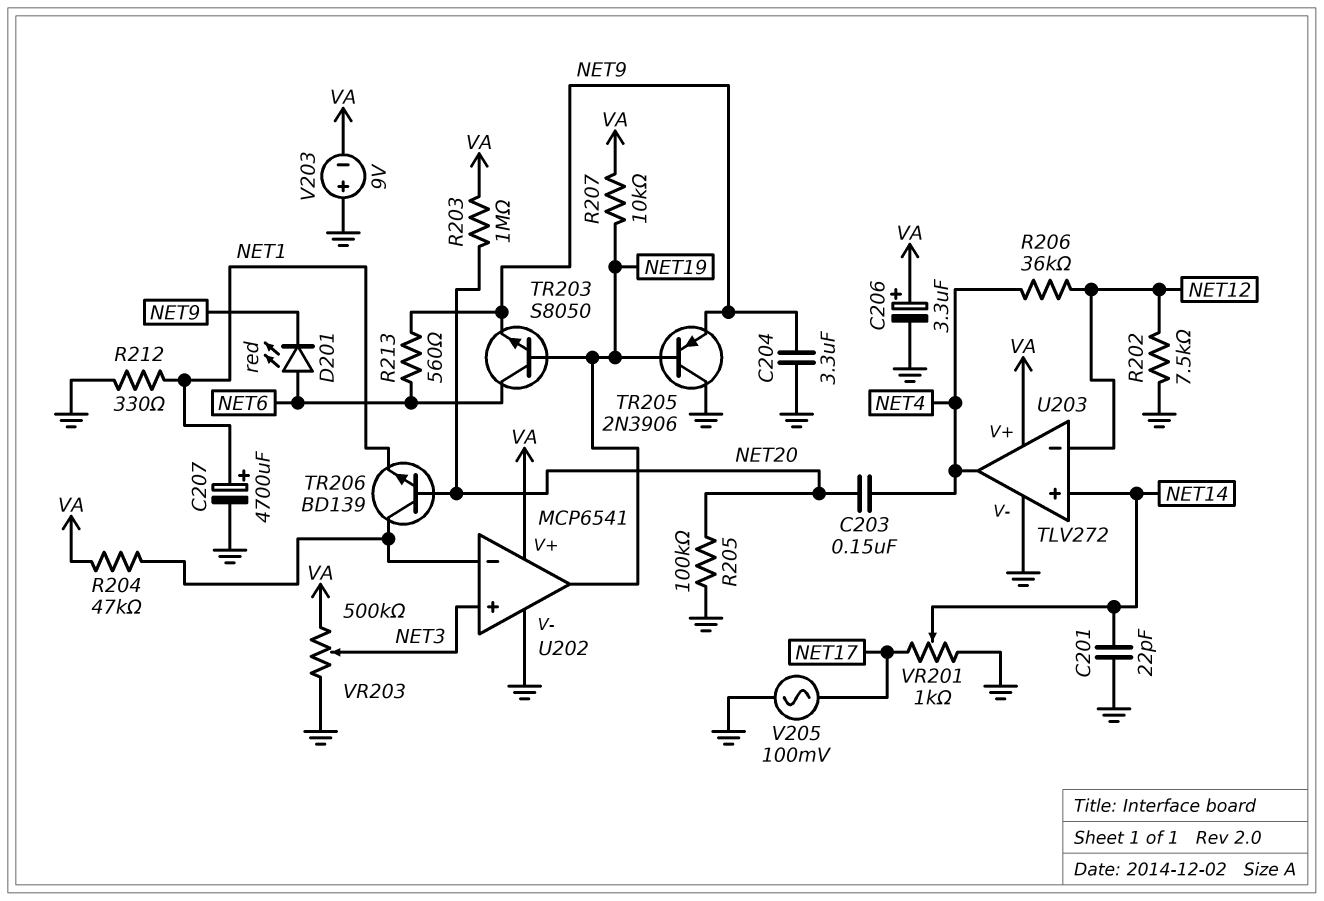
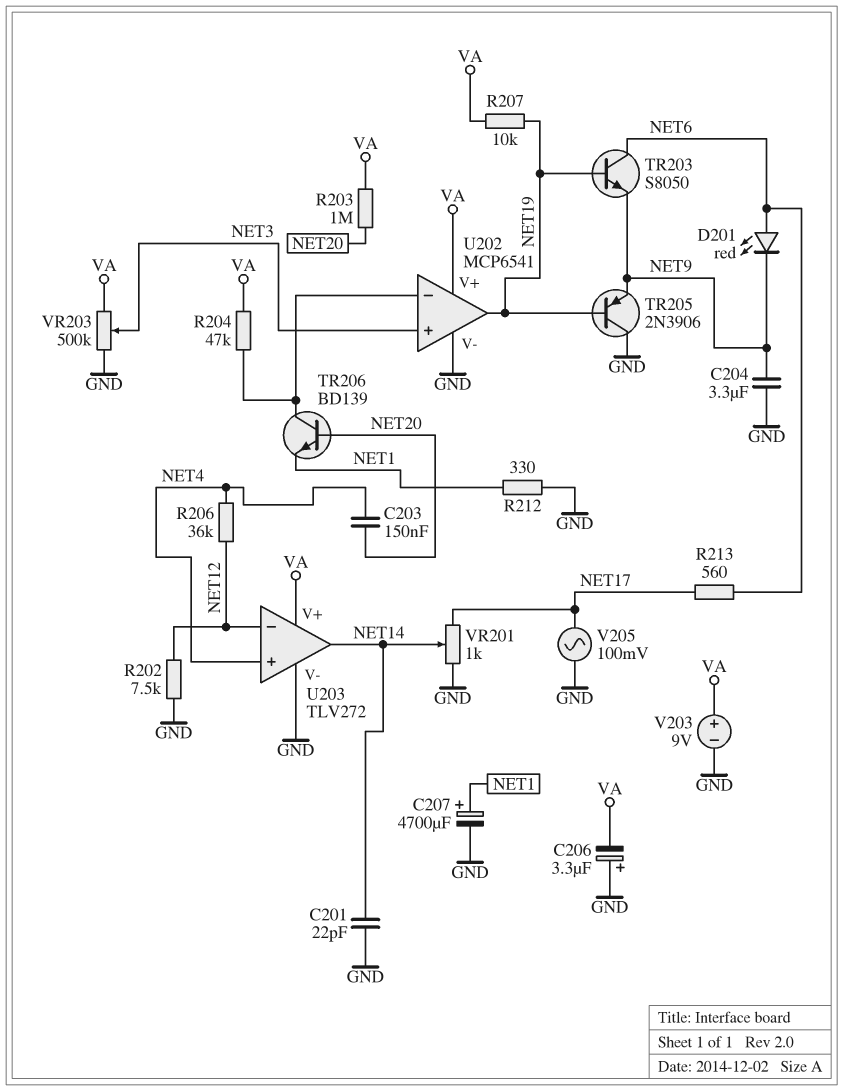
C206: 3.3uF (plus VA, minus GND) -> 3.3uF (plus GND, minus VA)
R205: 100k (GND, NET20) -> none
R213: 560 (NET6, NET9) -> 560 (NET6, NET17)
U203 pin in+: NET14 -> NET4
U203 pin out: NET4 -> NET14
V203: 9V (plus GND, minus VA) -> 9V (plus VA, minus GND)

